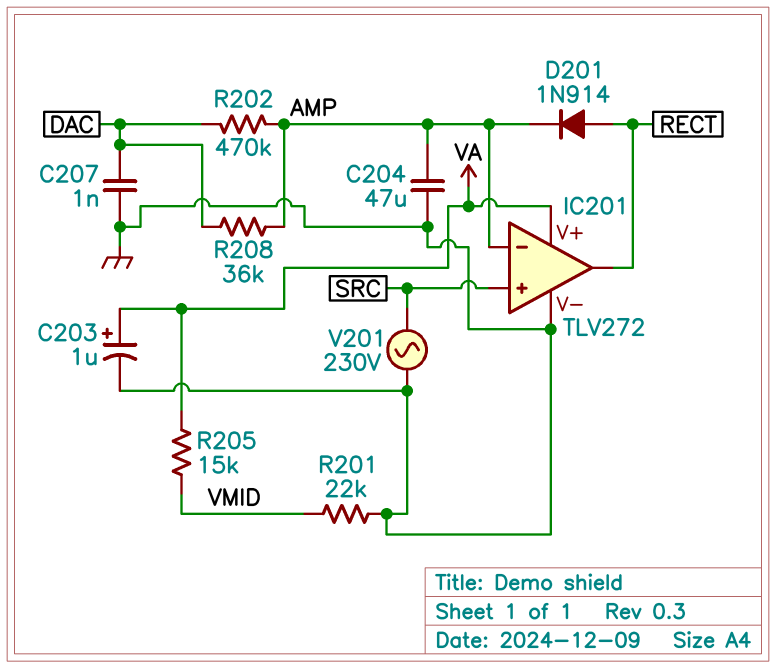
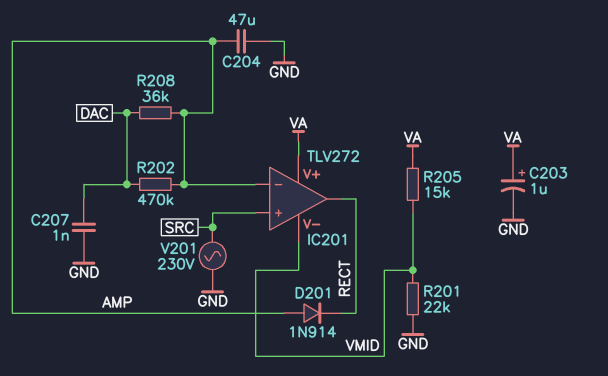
D201: diode 1N914 (A RECT, K AMP) -> diode 1N914 (A AMP, K RECT)
IC201 pin V-: GND -> VMID

